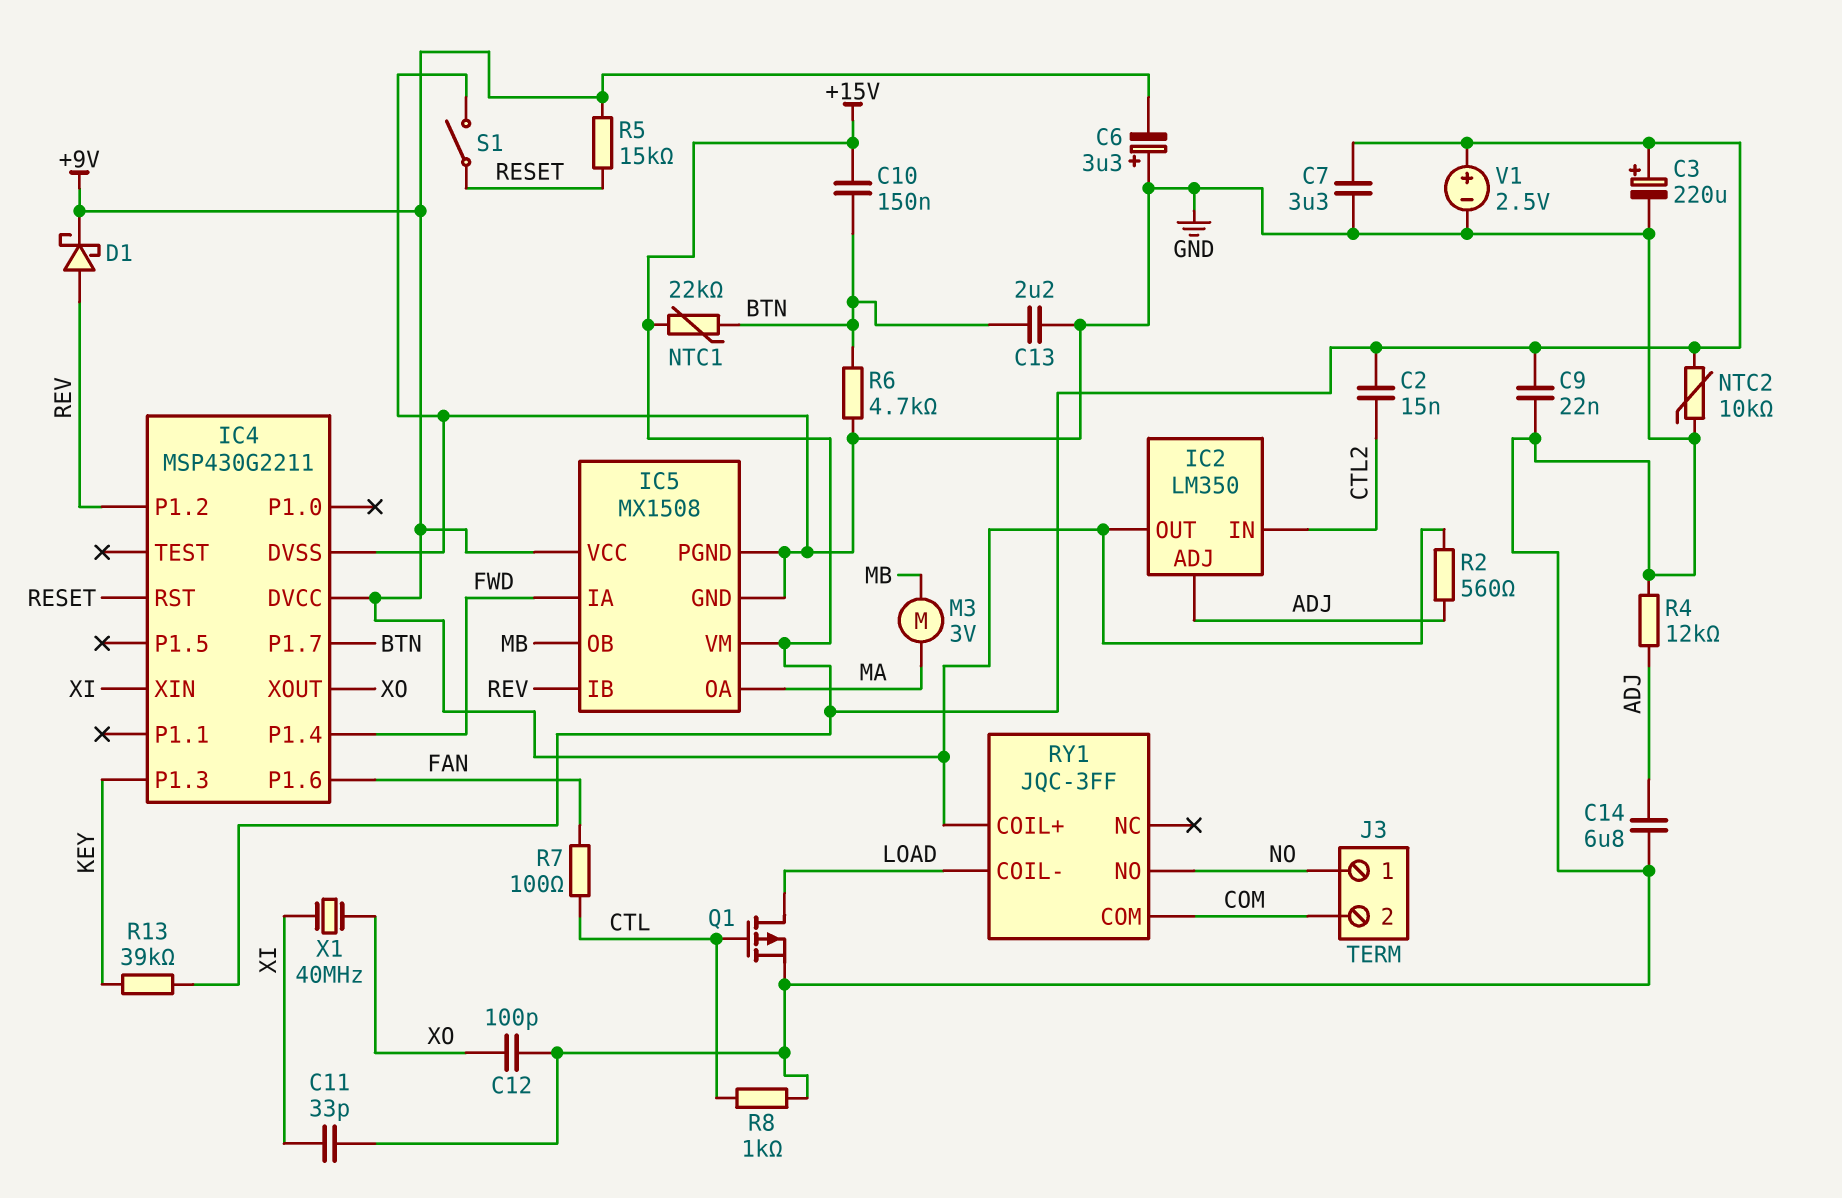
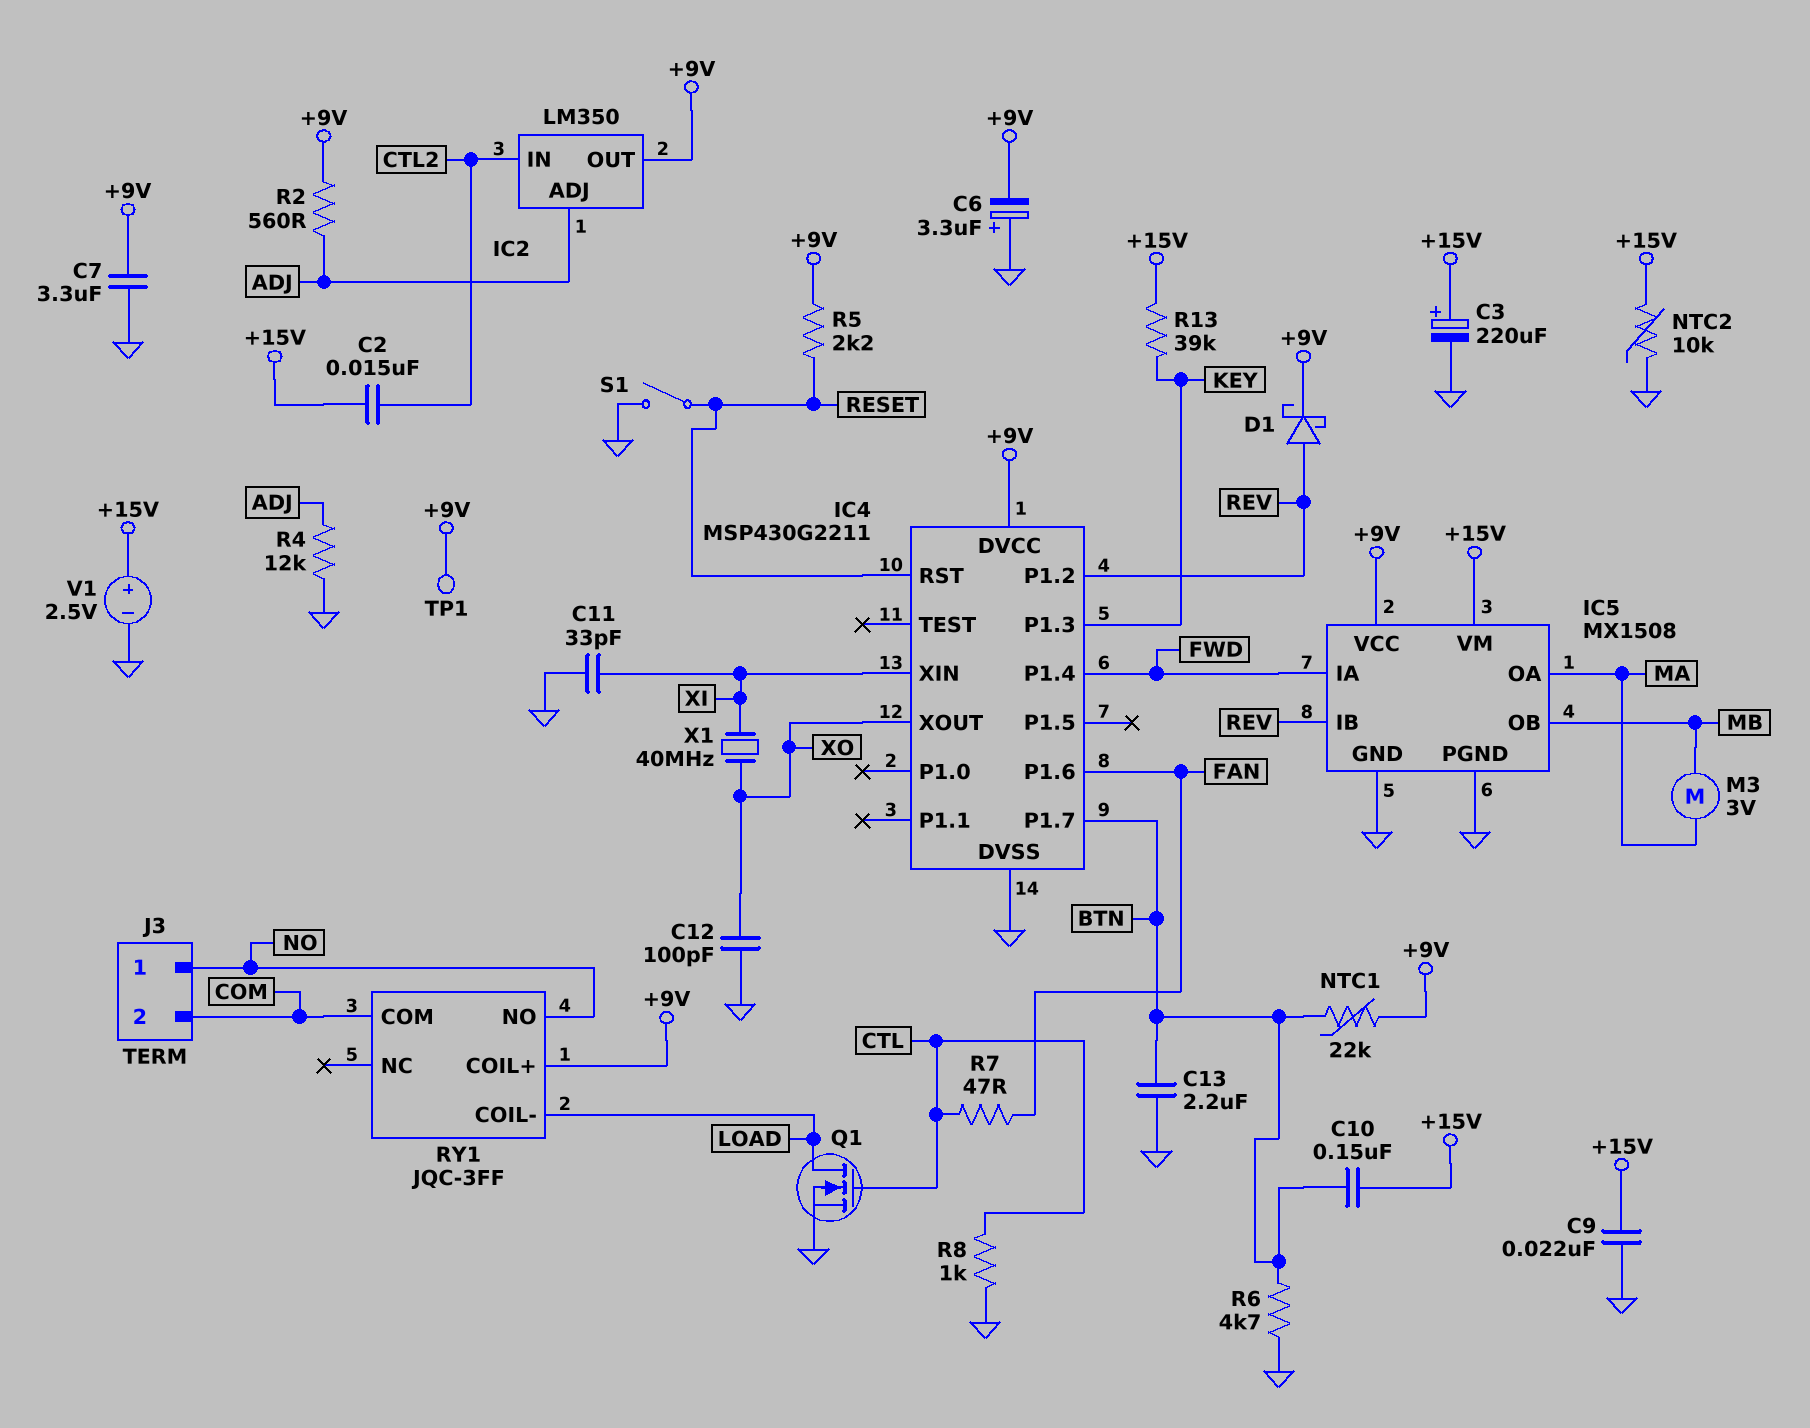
C7: 3.3uF (+15V, GND) -> 3.3uF (+9V, GND)
C14: 6.8uF (ADJ, GND) -> none
NTC1: 22k (+15V, BTN) -> 22k (+9V, BTN)
Q1: PMOS (G CTL, D LOAD, S GND) -> NMOS (G CTL, D LOAD, S GND)
R5: 15k (+9V, RESET) -> 2.2k (+9V, RESET)
R7: 100 (CTL, FAN) -> 47 (CTL, FAN)
TP1: none -> test point (+9V)

